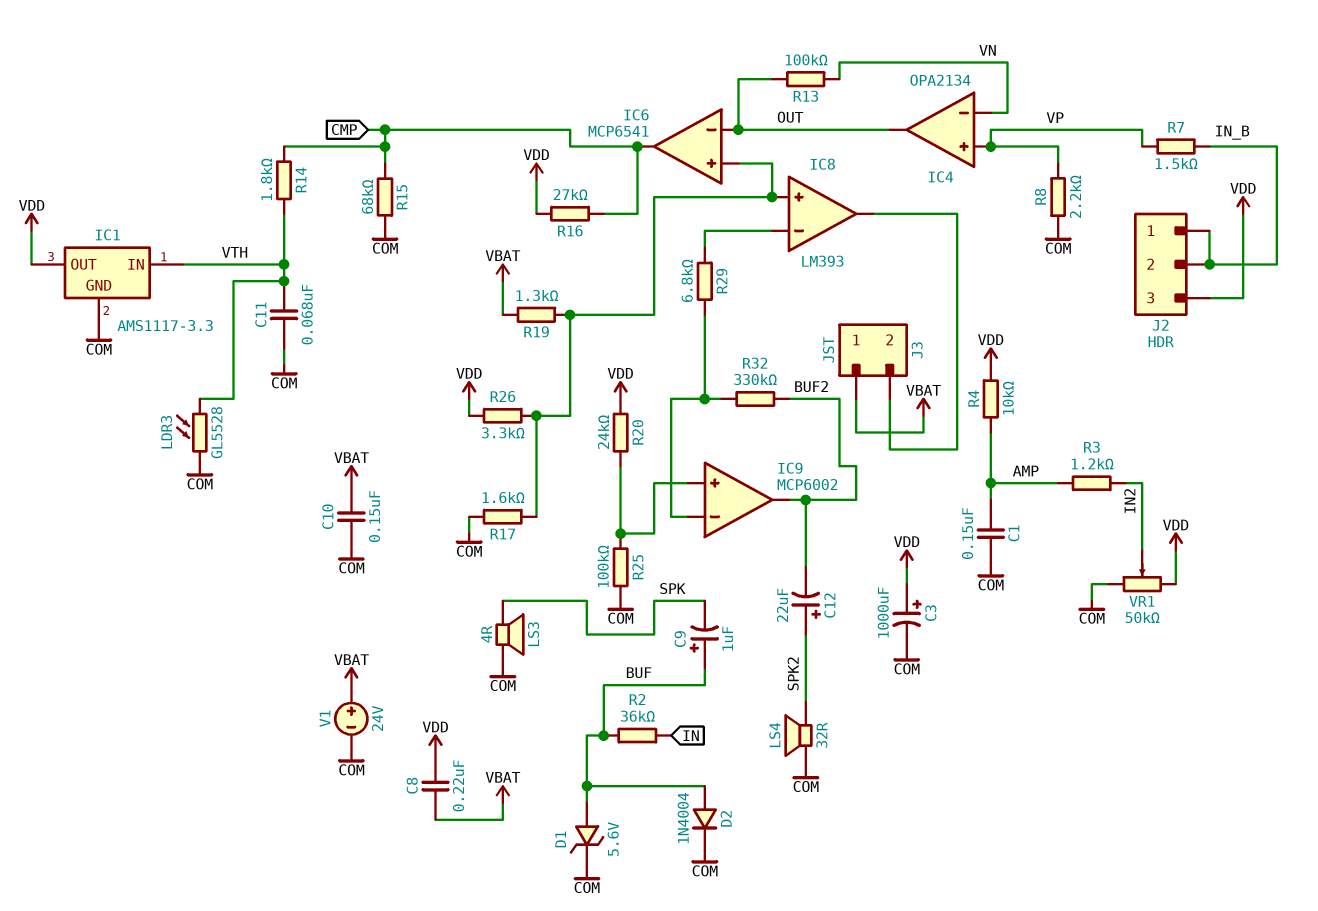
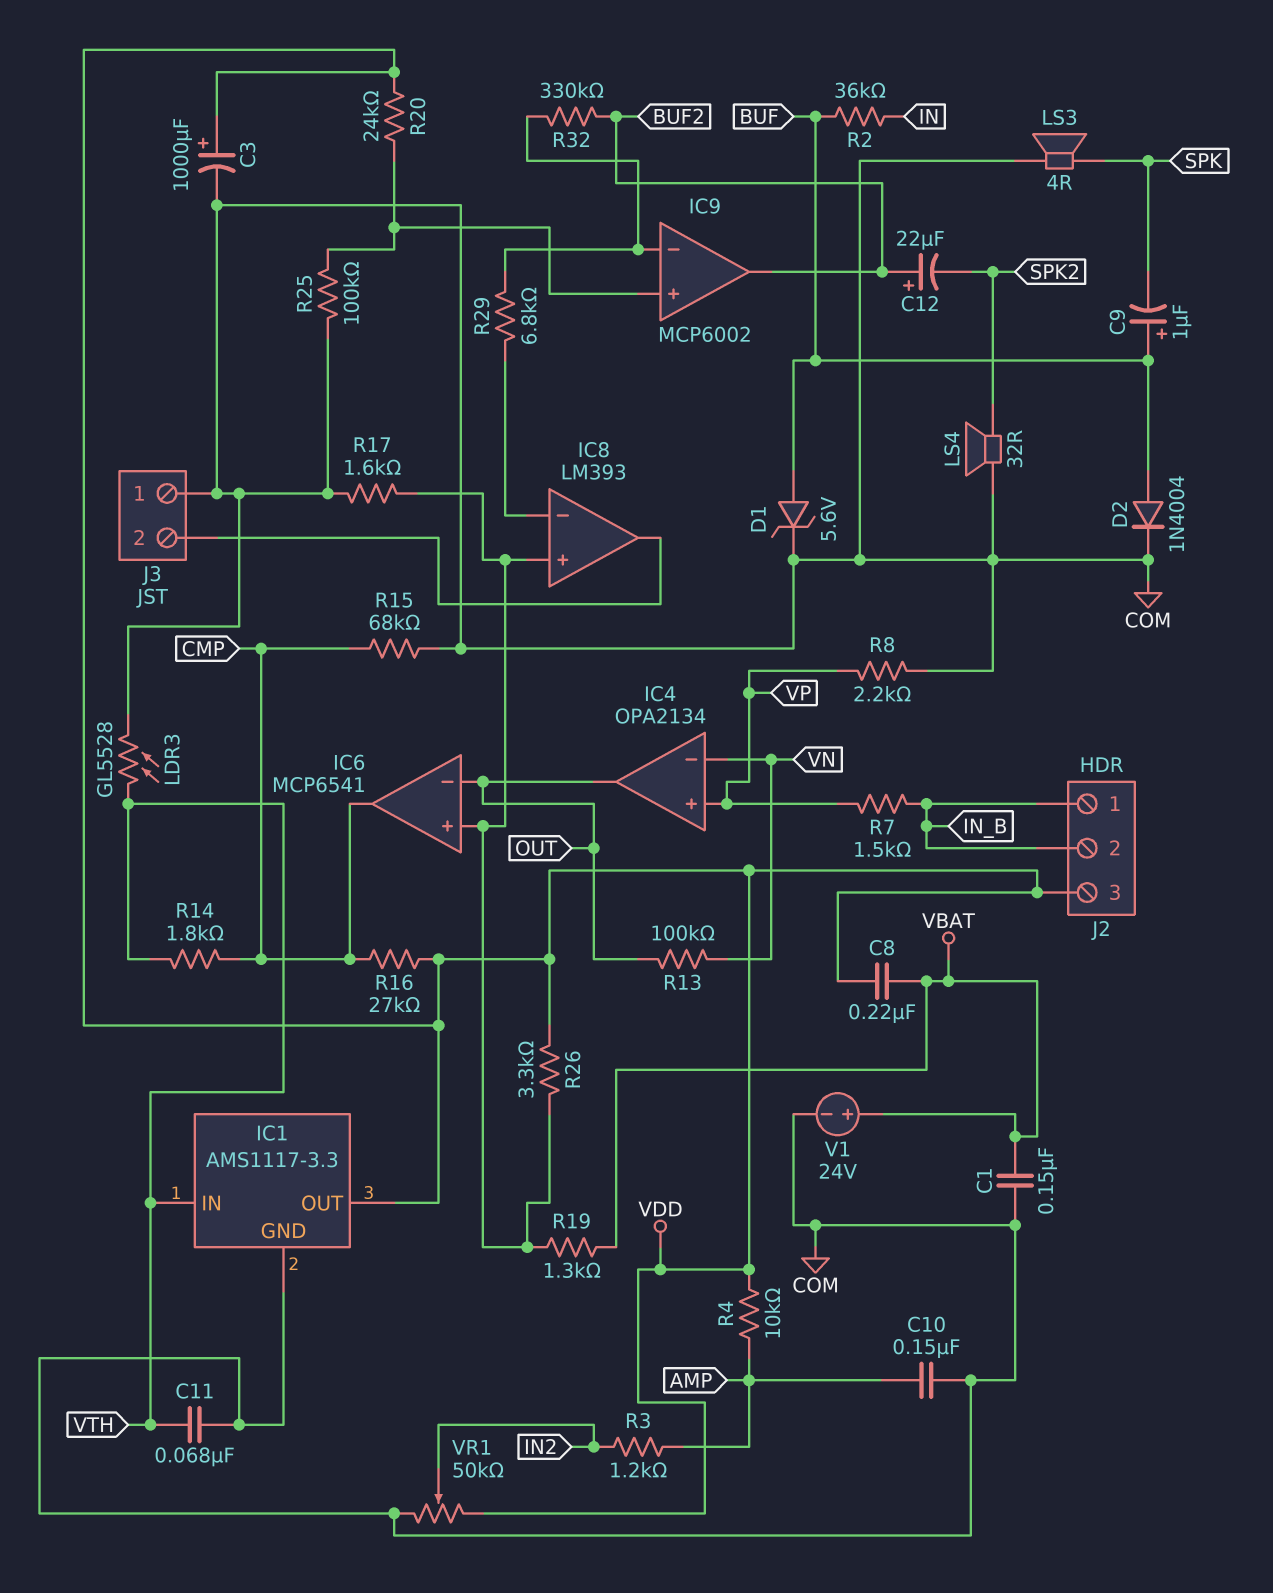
C1: 150nF (AMP, COM) -> 150nF (COM, VBAT)
C10: 150nF (COM, VBAT) -> 150nF (AMP, COM)
C12: 22uF (plus SPK2, minus BUF2) -> 22uF (plus BUF2, minus SPK2)
J3 pin 1: VBAT -> COM

